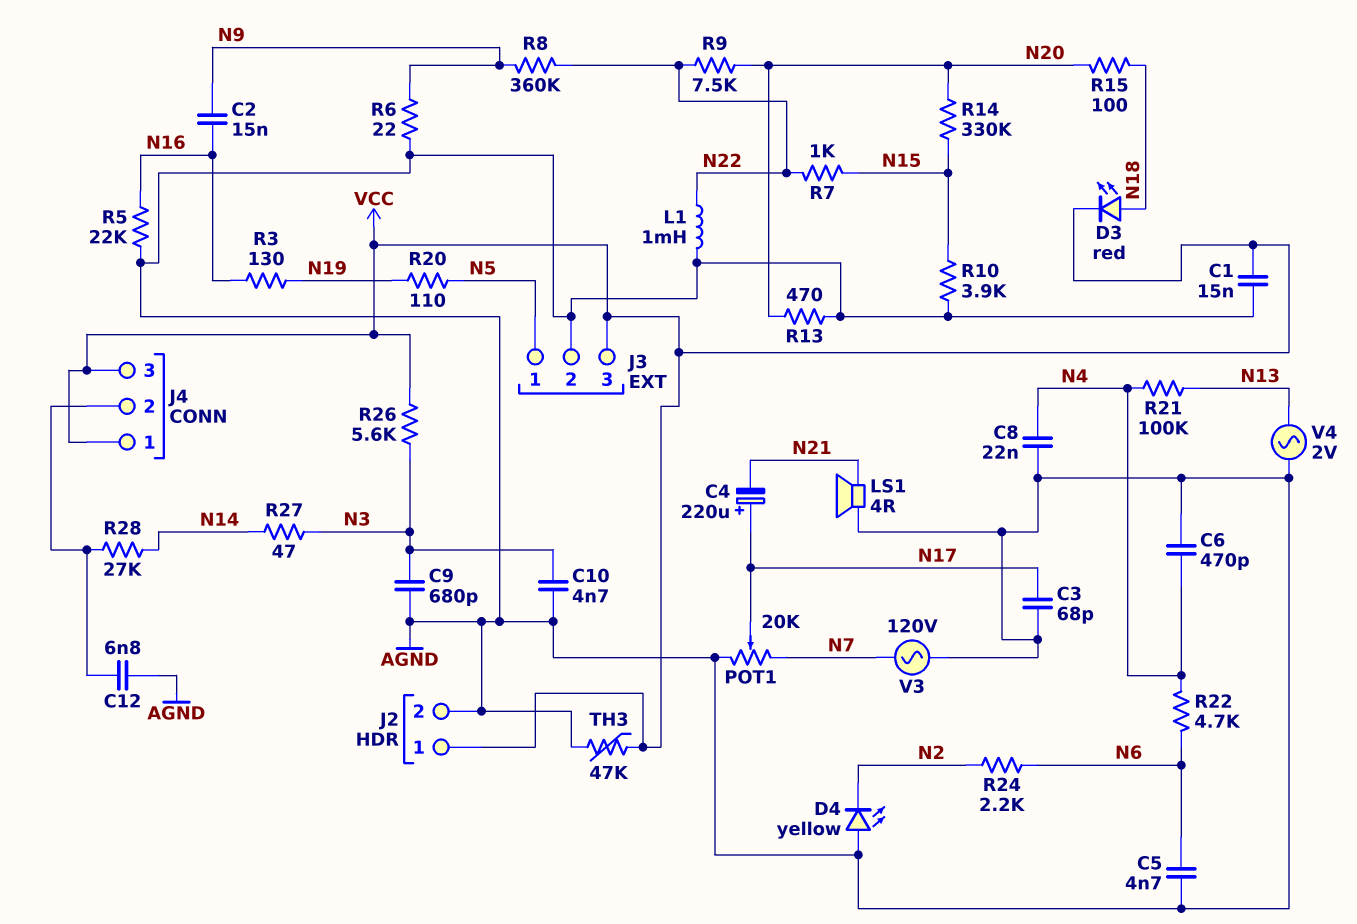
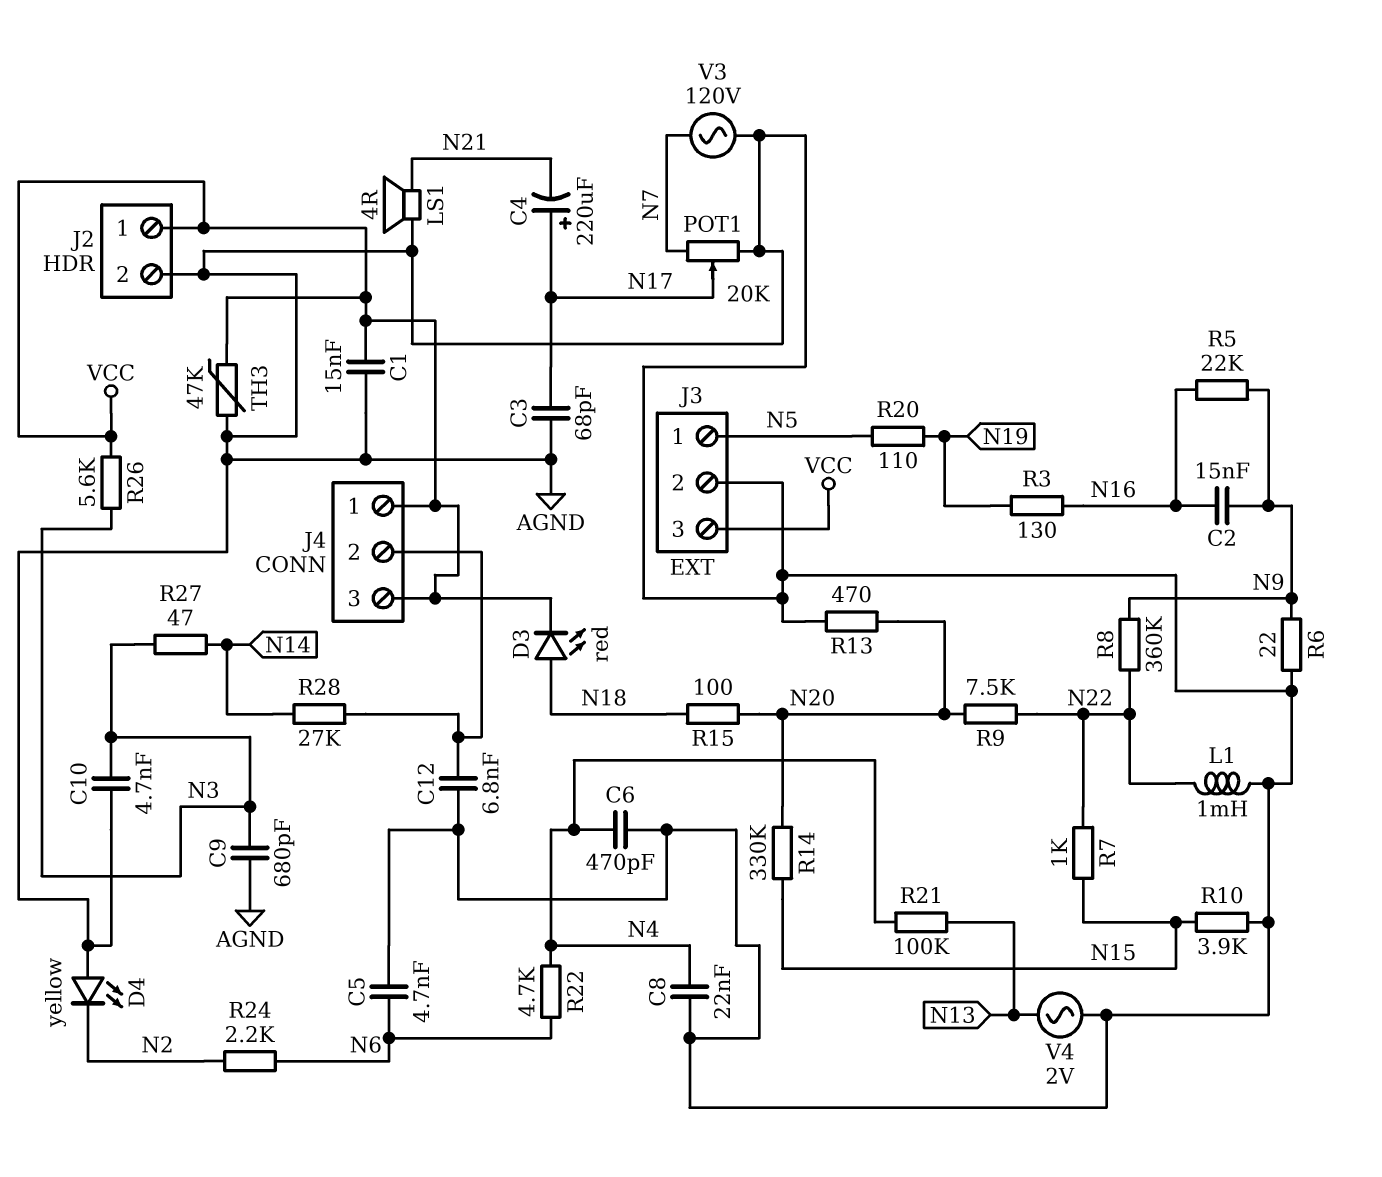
R5: 22k (AGND, N16) -> 22k (N9, N16)

